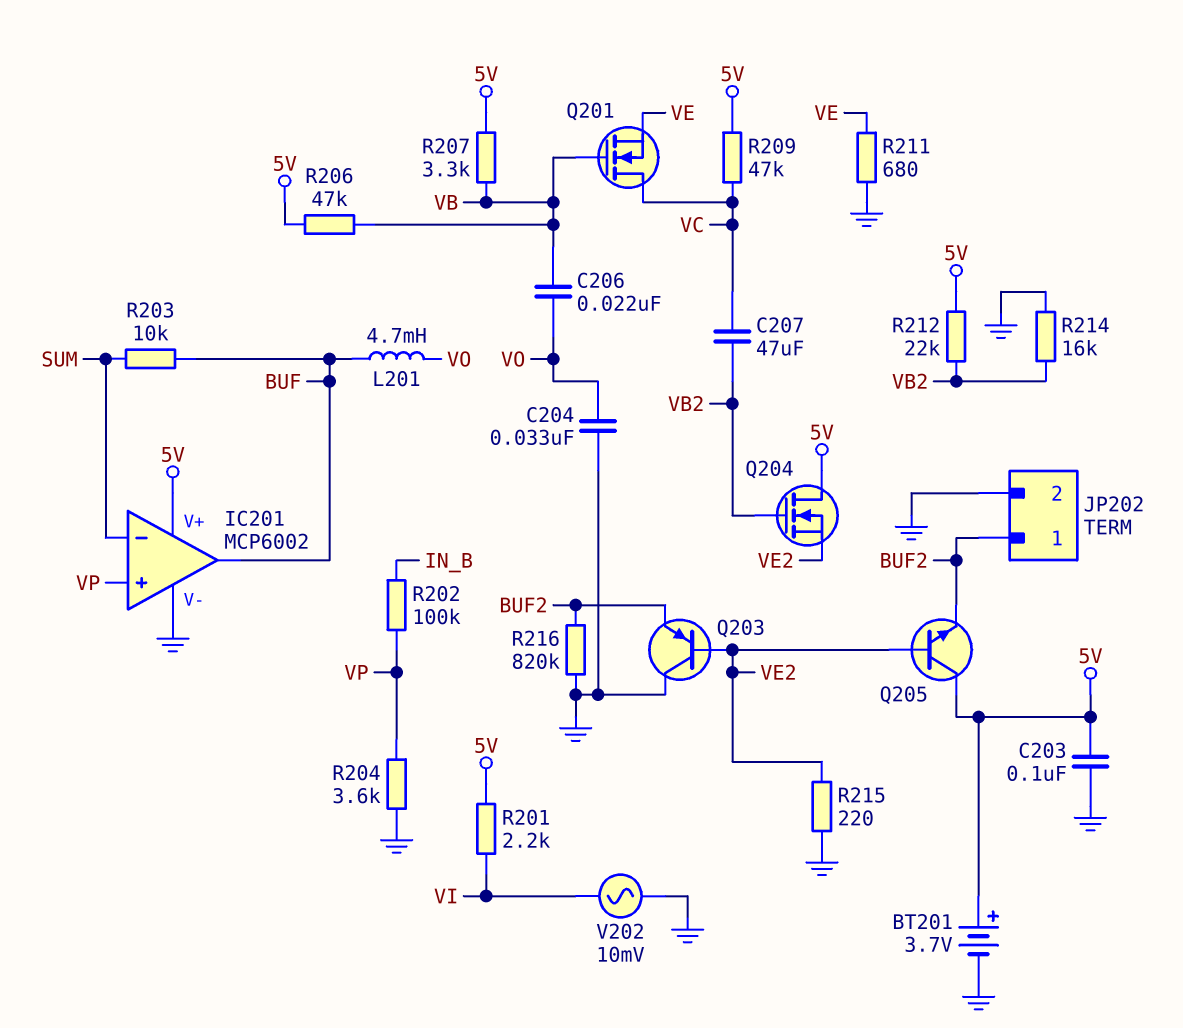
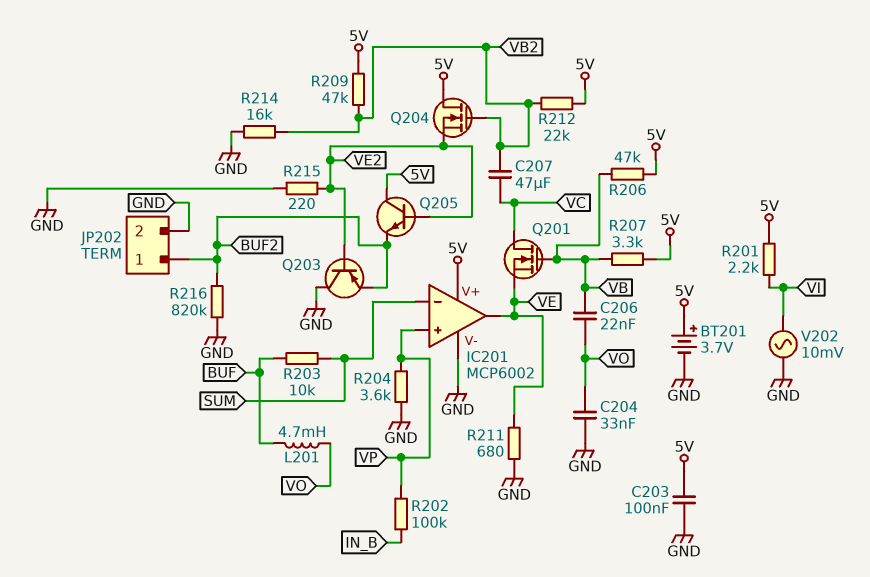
IC201 pin out: BUF -> VE
R209: 47k (5V, VC) -> 47k (5V, VB2)

